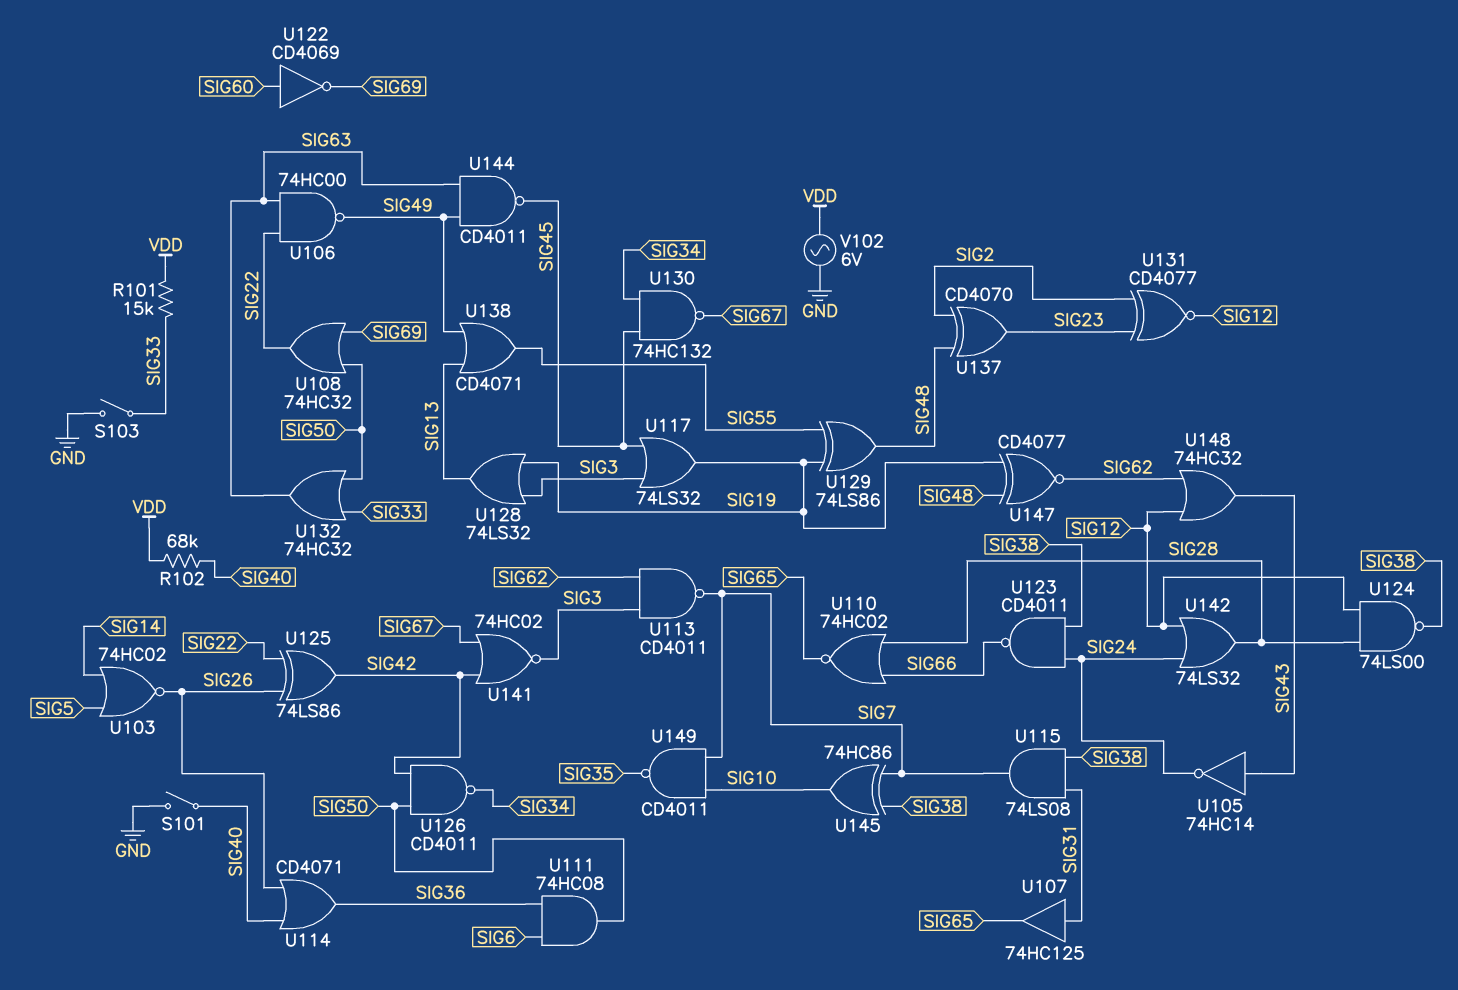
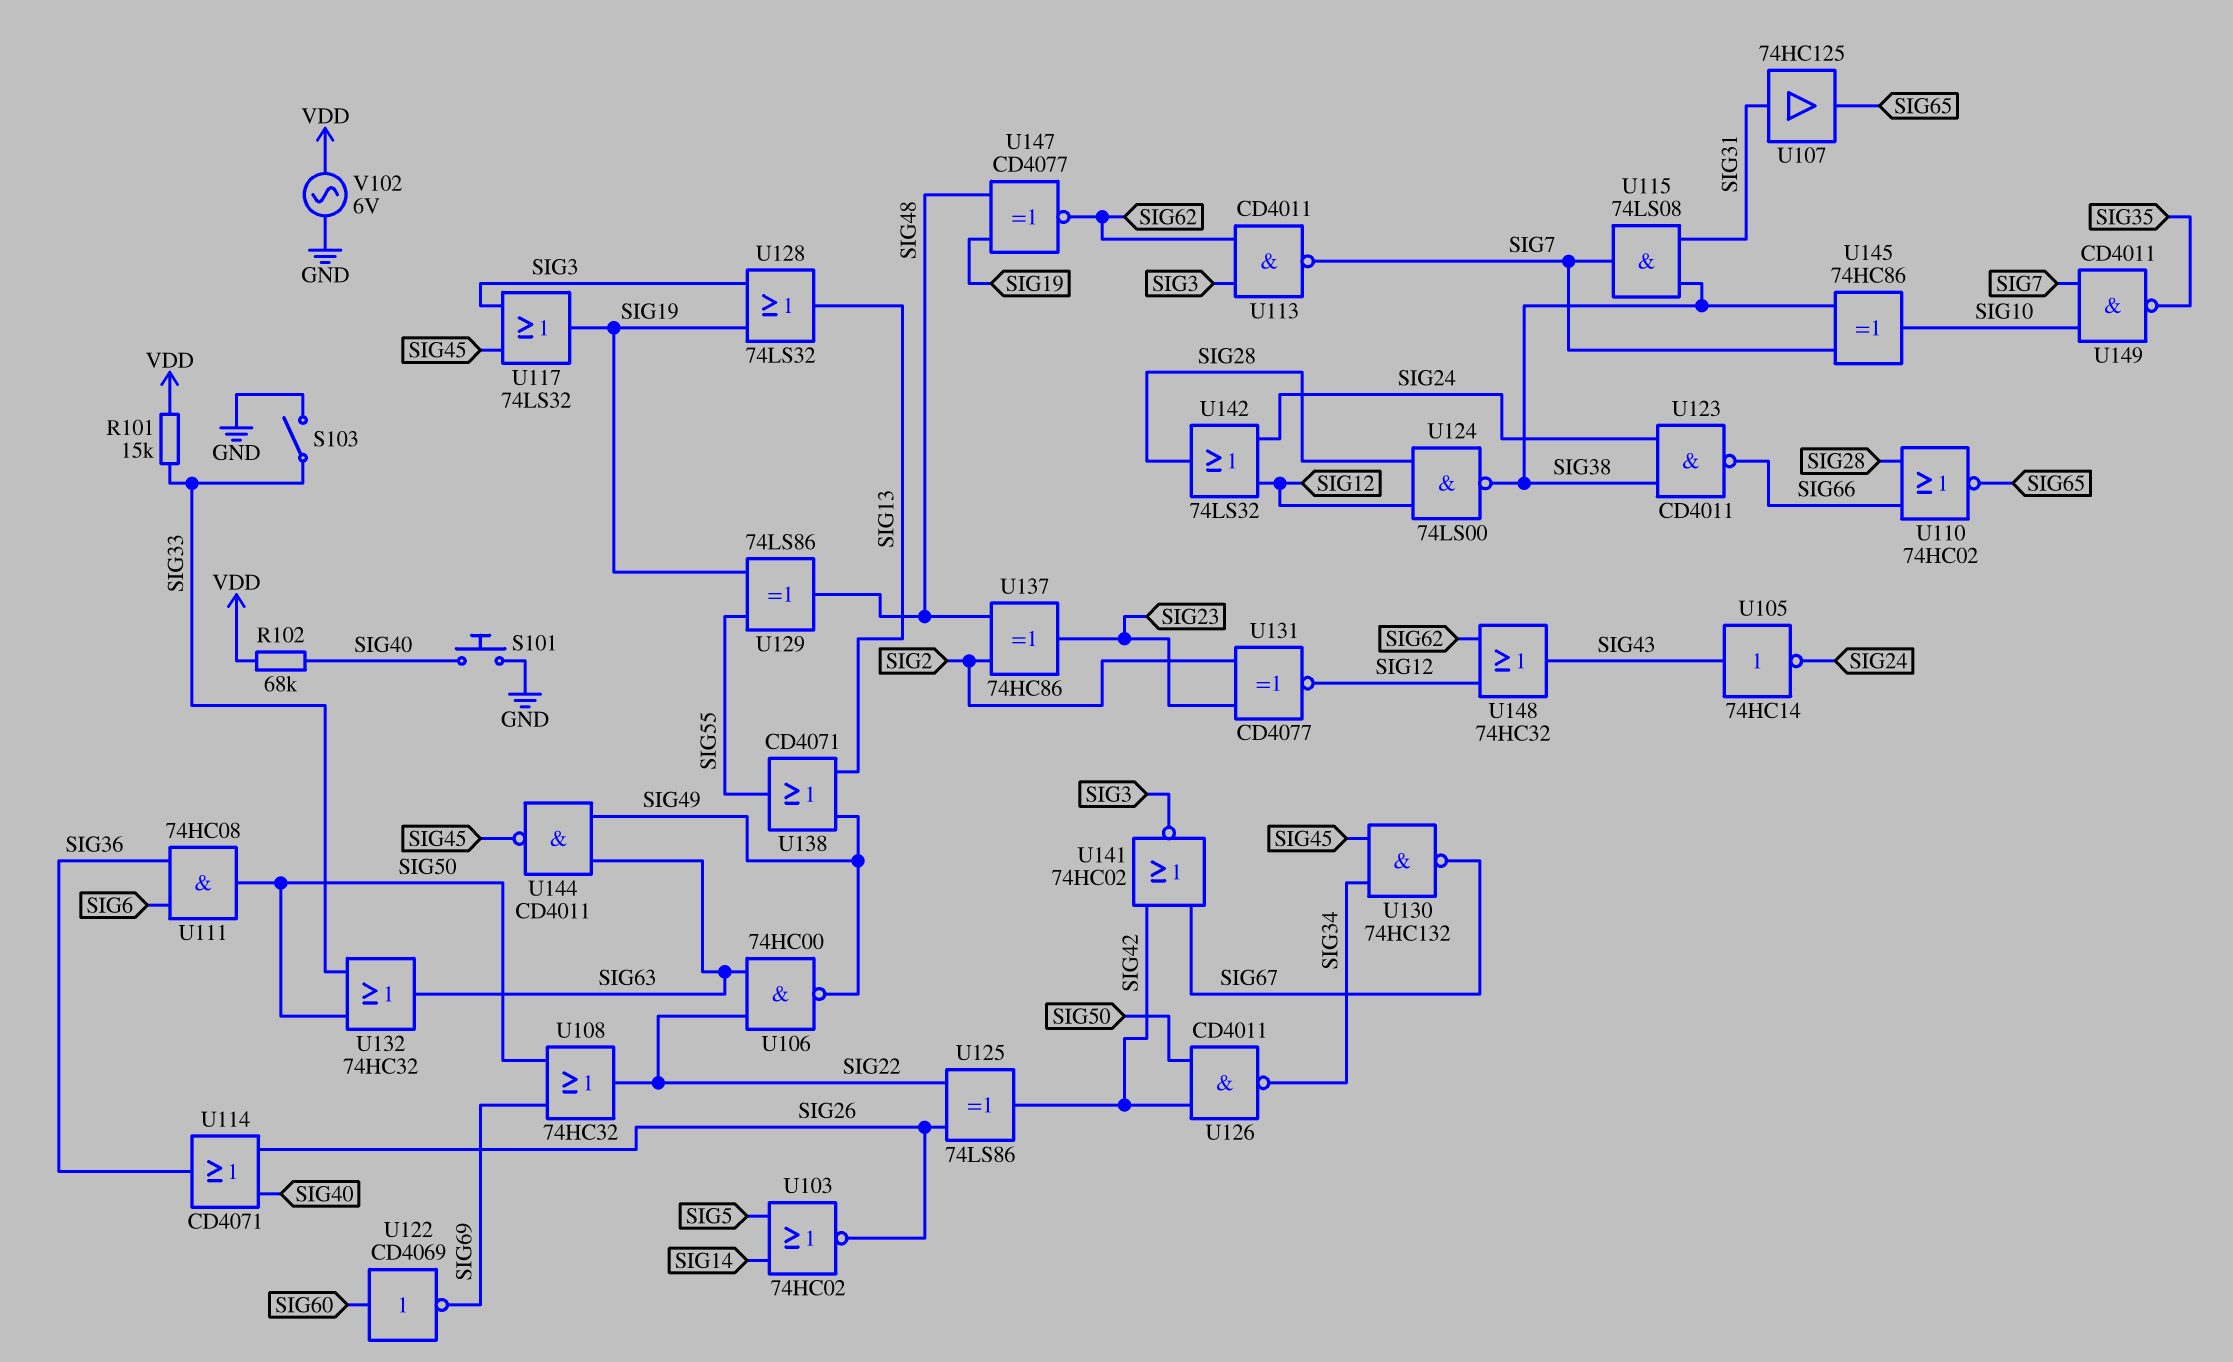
S101: switch (GND, SIG40) -> button (GND, SIG40)
U137: XOR CD4070 (in SIG2, in SIG48, out SIG23) -> XOR 74HC86 (in SIG2, in SIG48, out SIG23)

